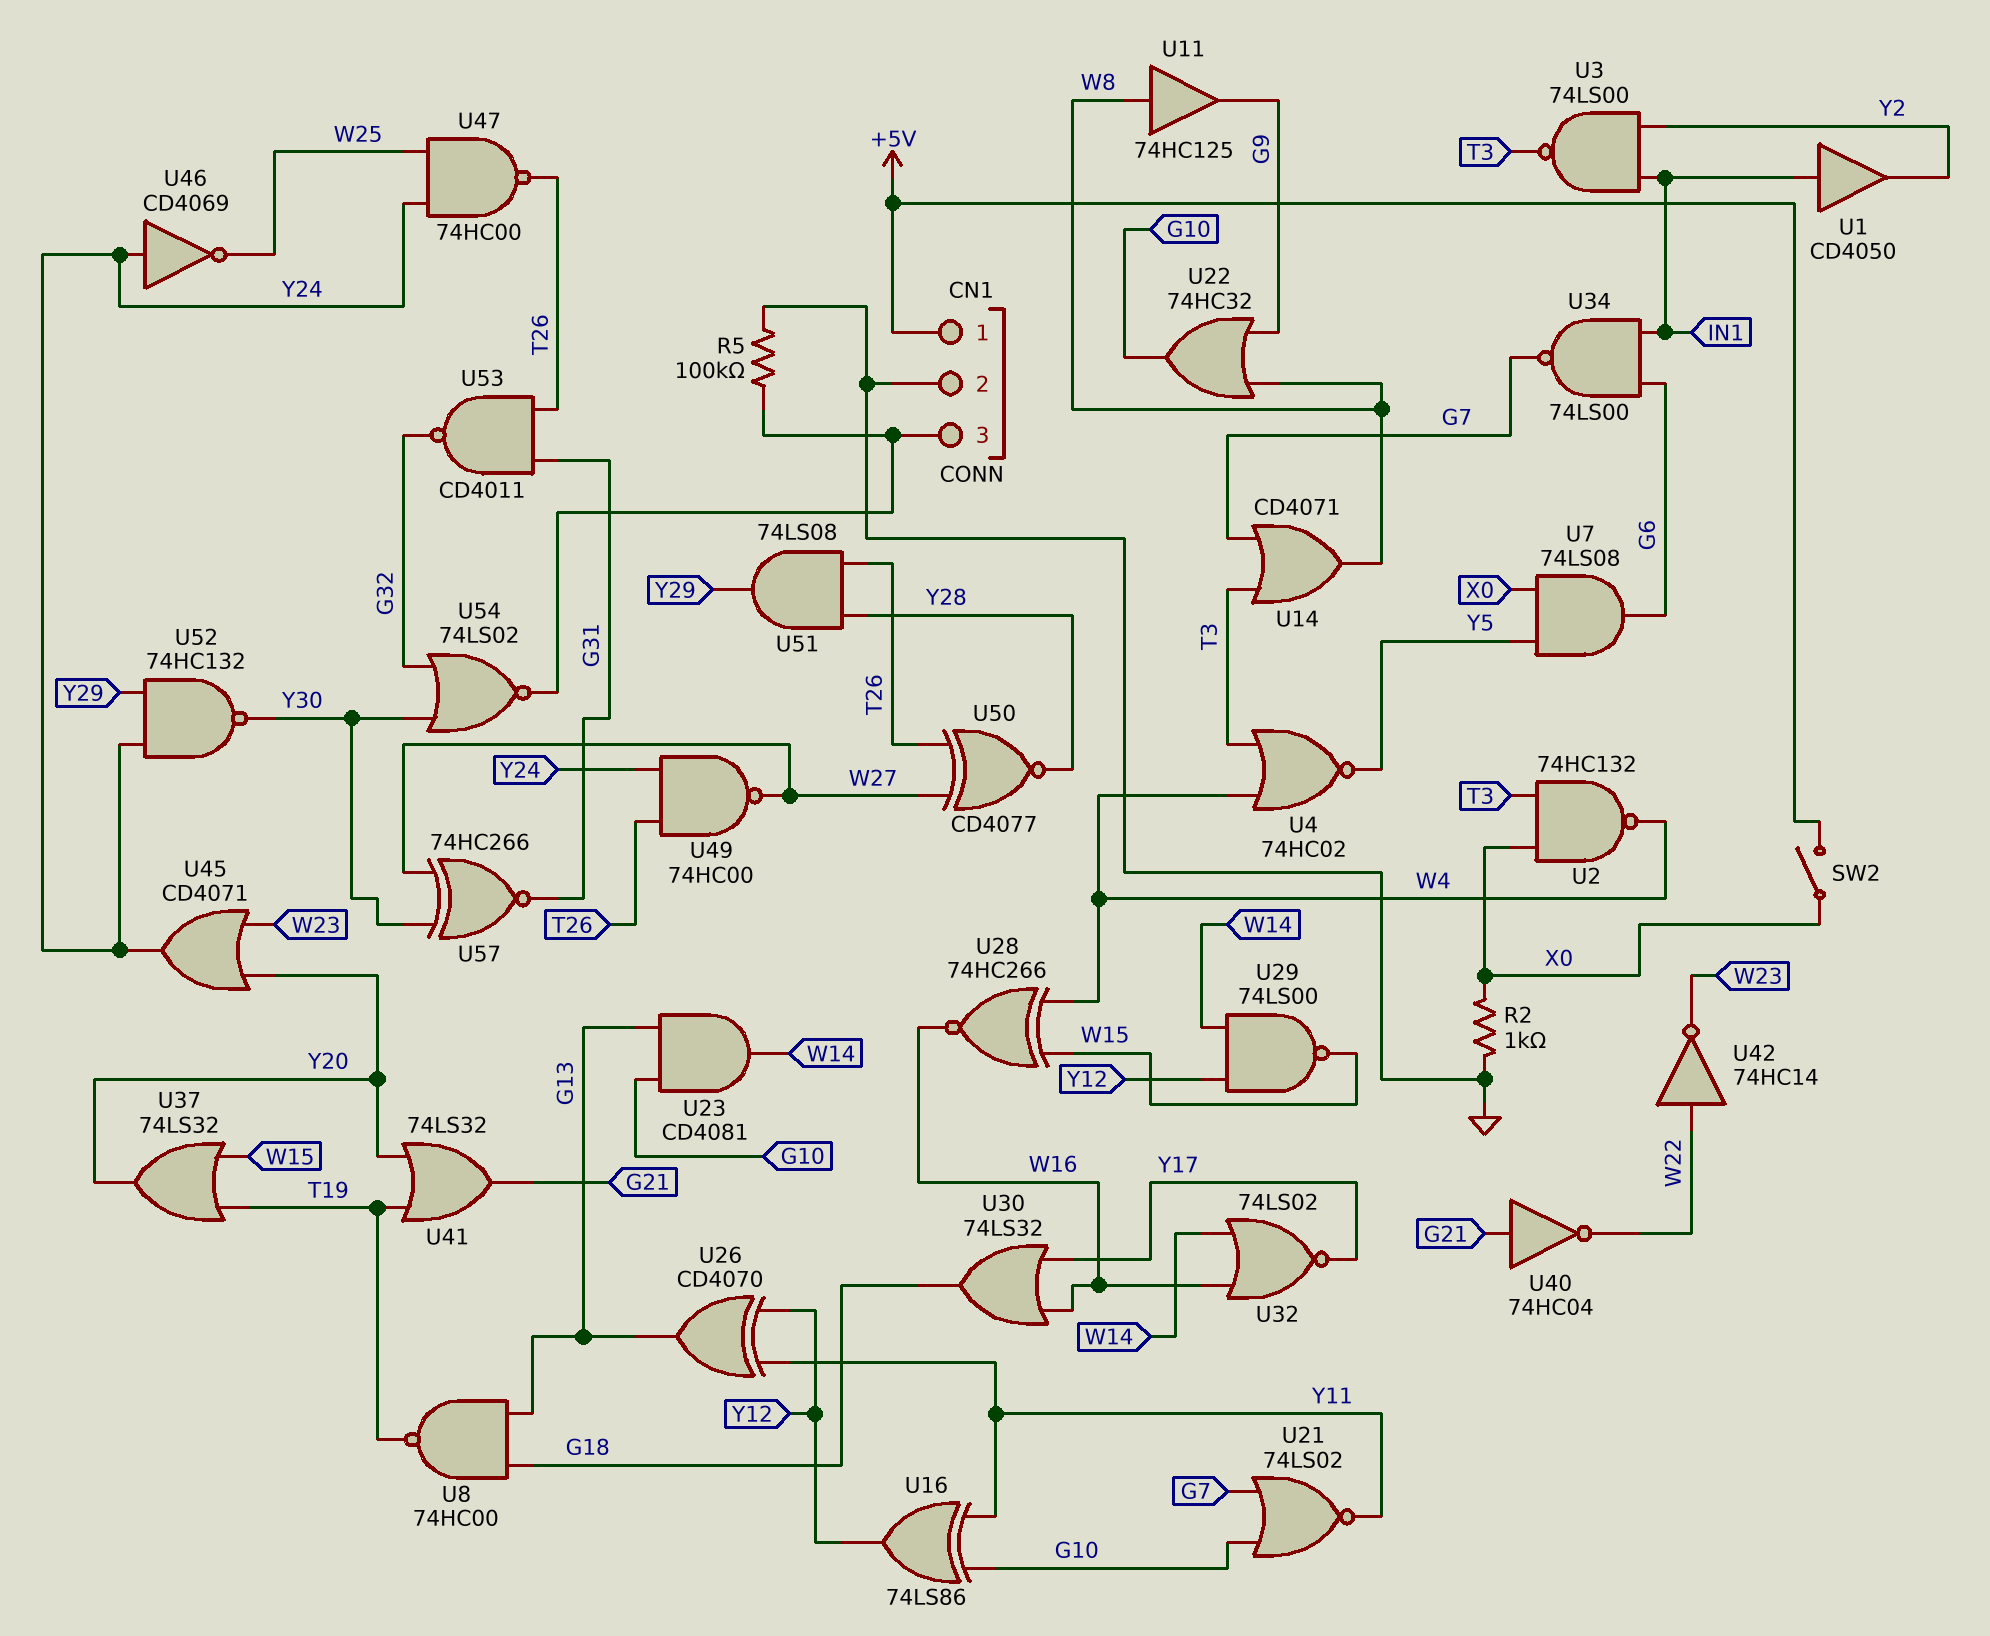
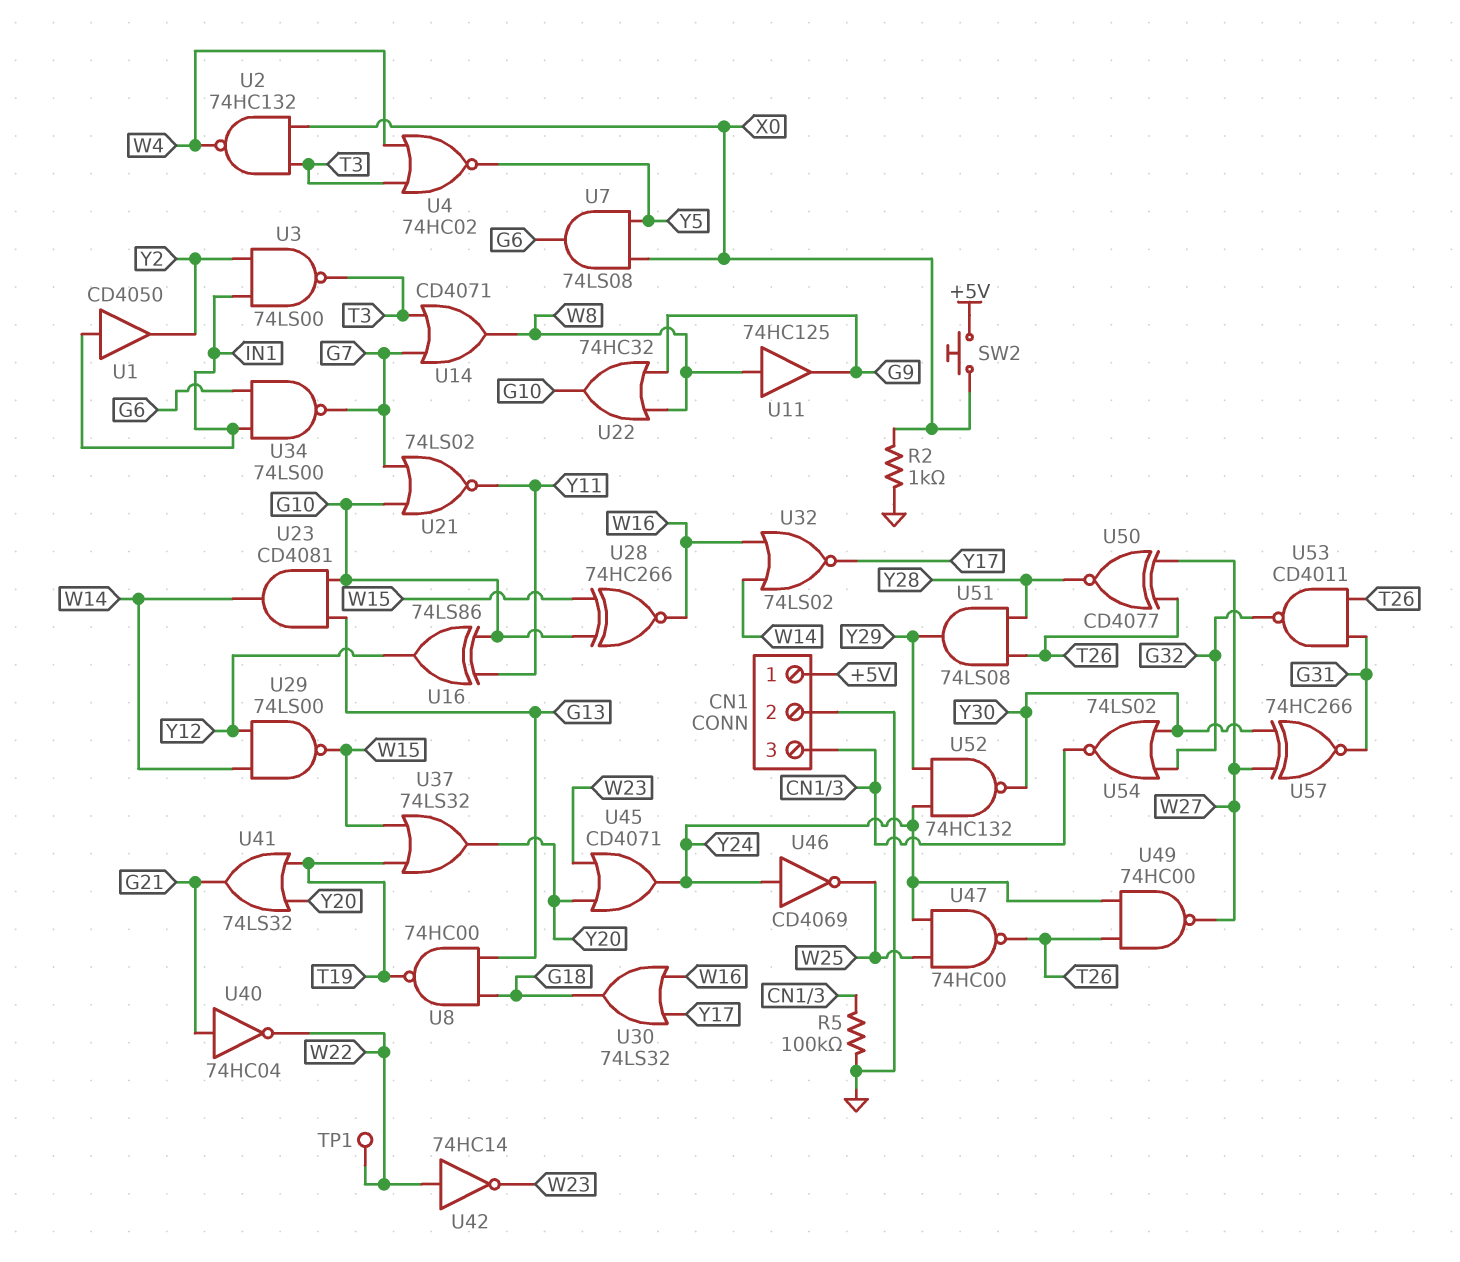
SW2: switch (+5V, X0) -> button (+5V, X0)
TP1: none -> test point (W22)
U26: XOR CD4070 (in Y11, in Y12, out G13) -> none
U28: XNOR 74HC266 (in W4, in W15, out W16) -> XNOR 74HC266 (in G10, in W15, out W16)

